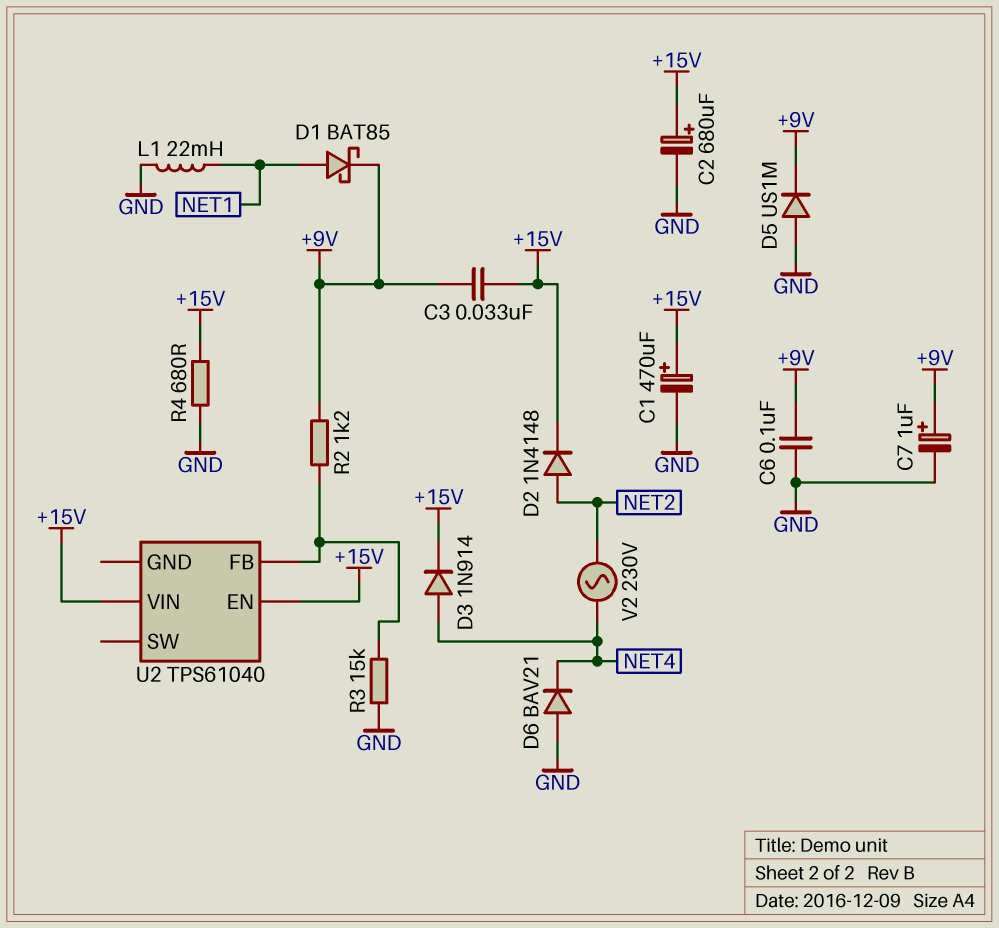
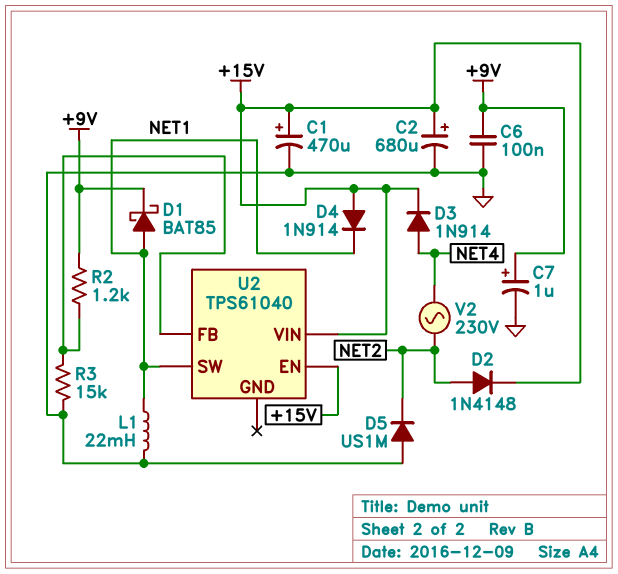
C3: 33nF (+9V, +15V) -> none
D4: none -> diode 1N914 (A +15V, K NET1)
D5: diode US1M (A GND, K +9V) -> diode US1M (A GND, K NET2)
D6: diode BAV21 (A GND, K NET4) -> none
R4: 680 (+15V, GND) -> none
U2 pin SW: none -> NET1

